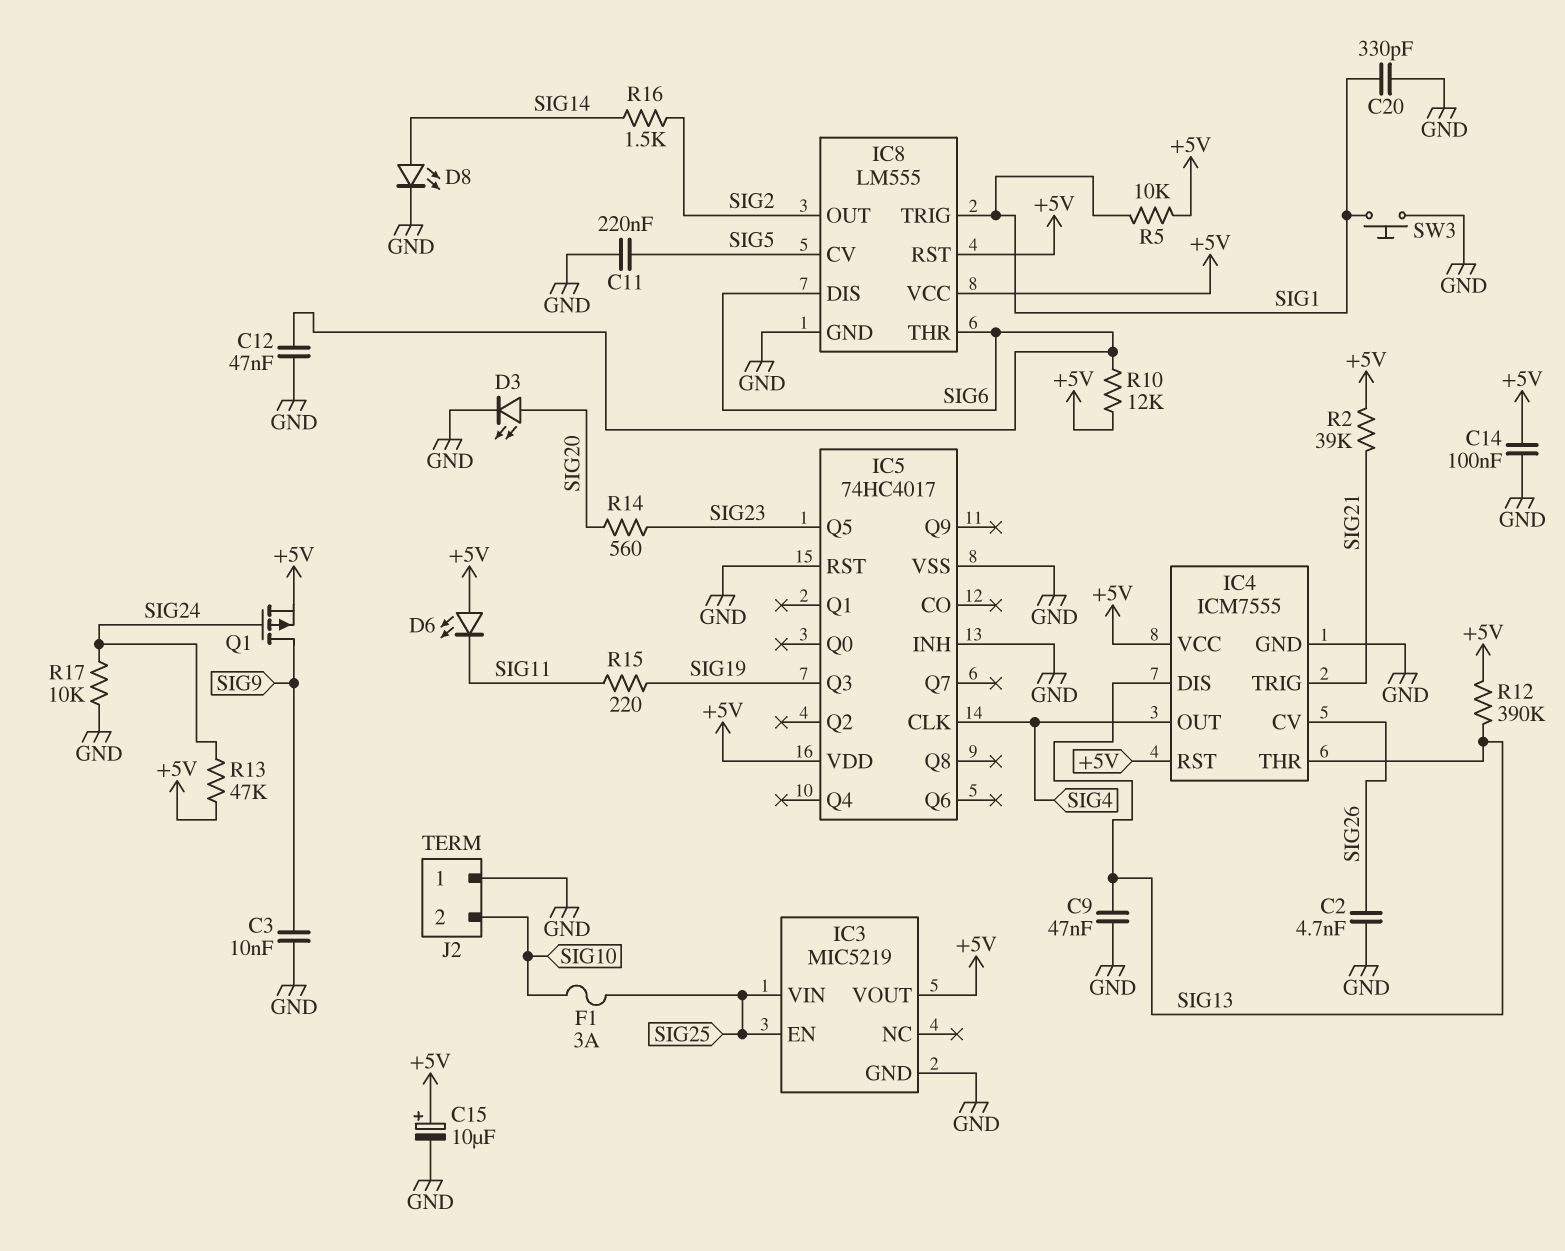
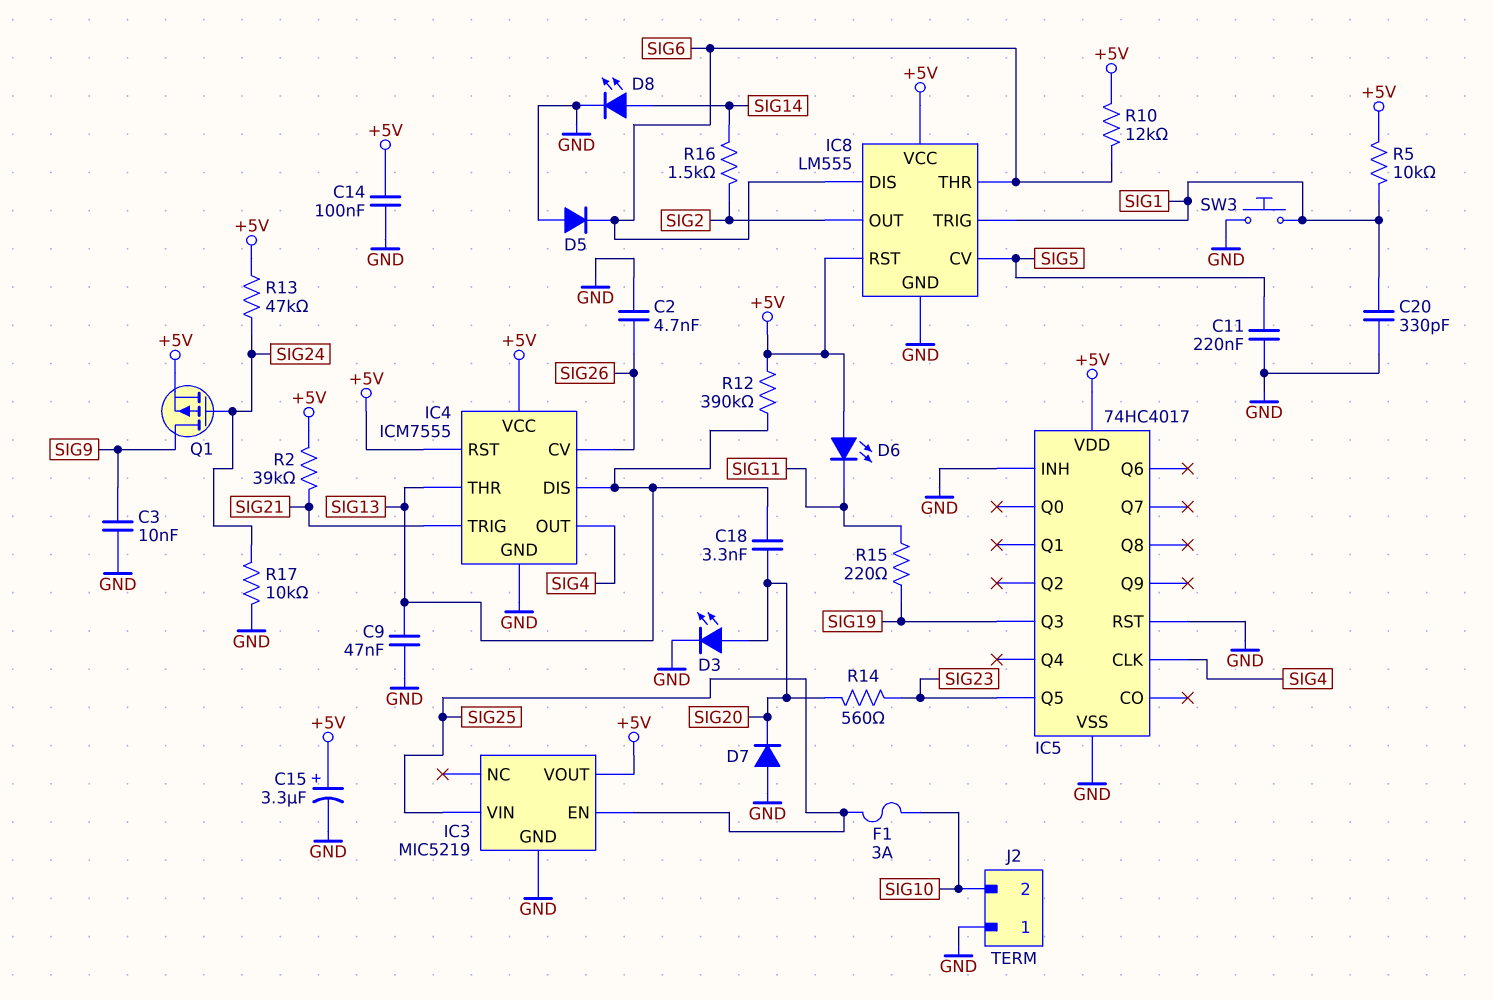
C12: 47nF (GND, SIG6) -> none
C15: 10uF (plus +5V, minus GND) -> 3.3uF (plus +5V, minus GND)
C18: none -> 3.3nF (SIG13, SIG20)
D5: none -> diode (A GND, K SIG6)
D7: none -> diode (A GND, K SIG20)

